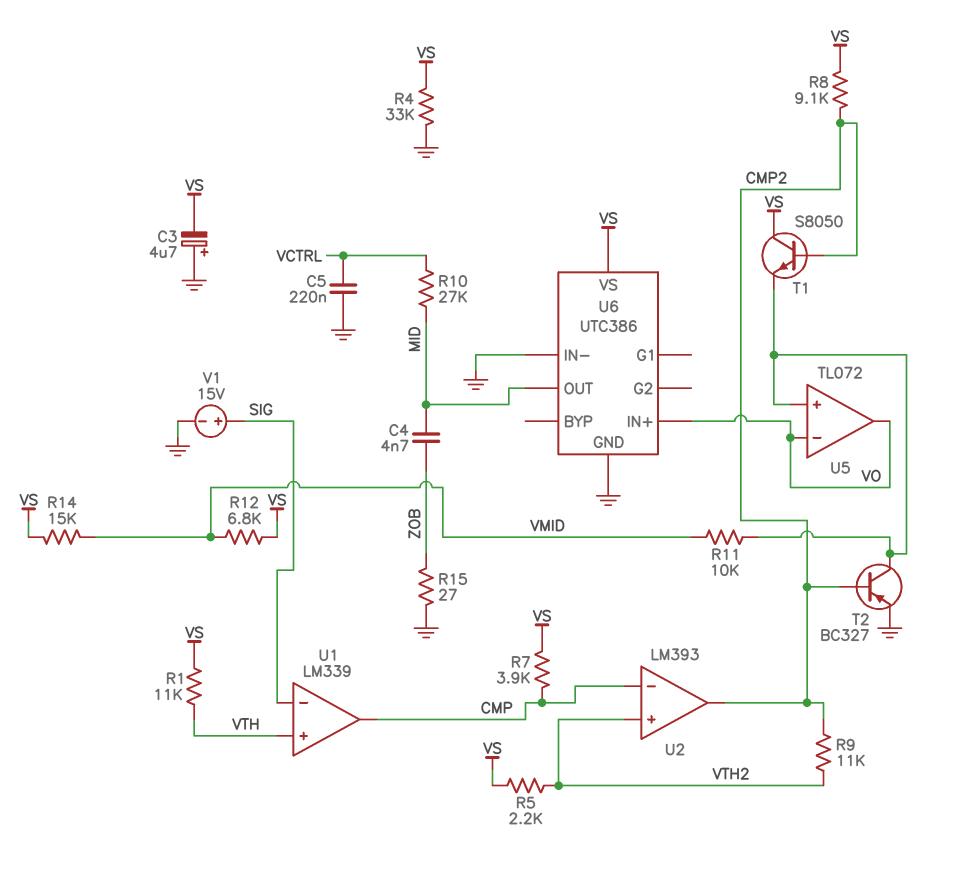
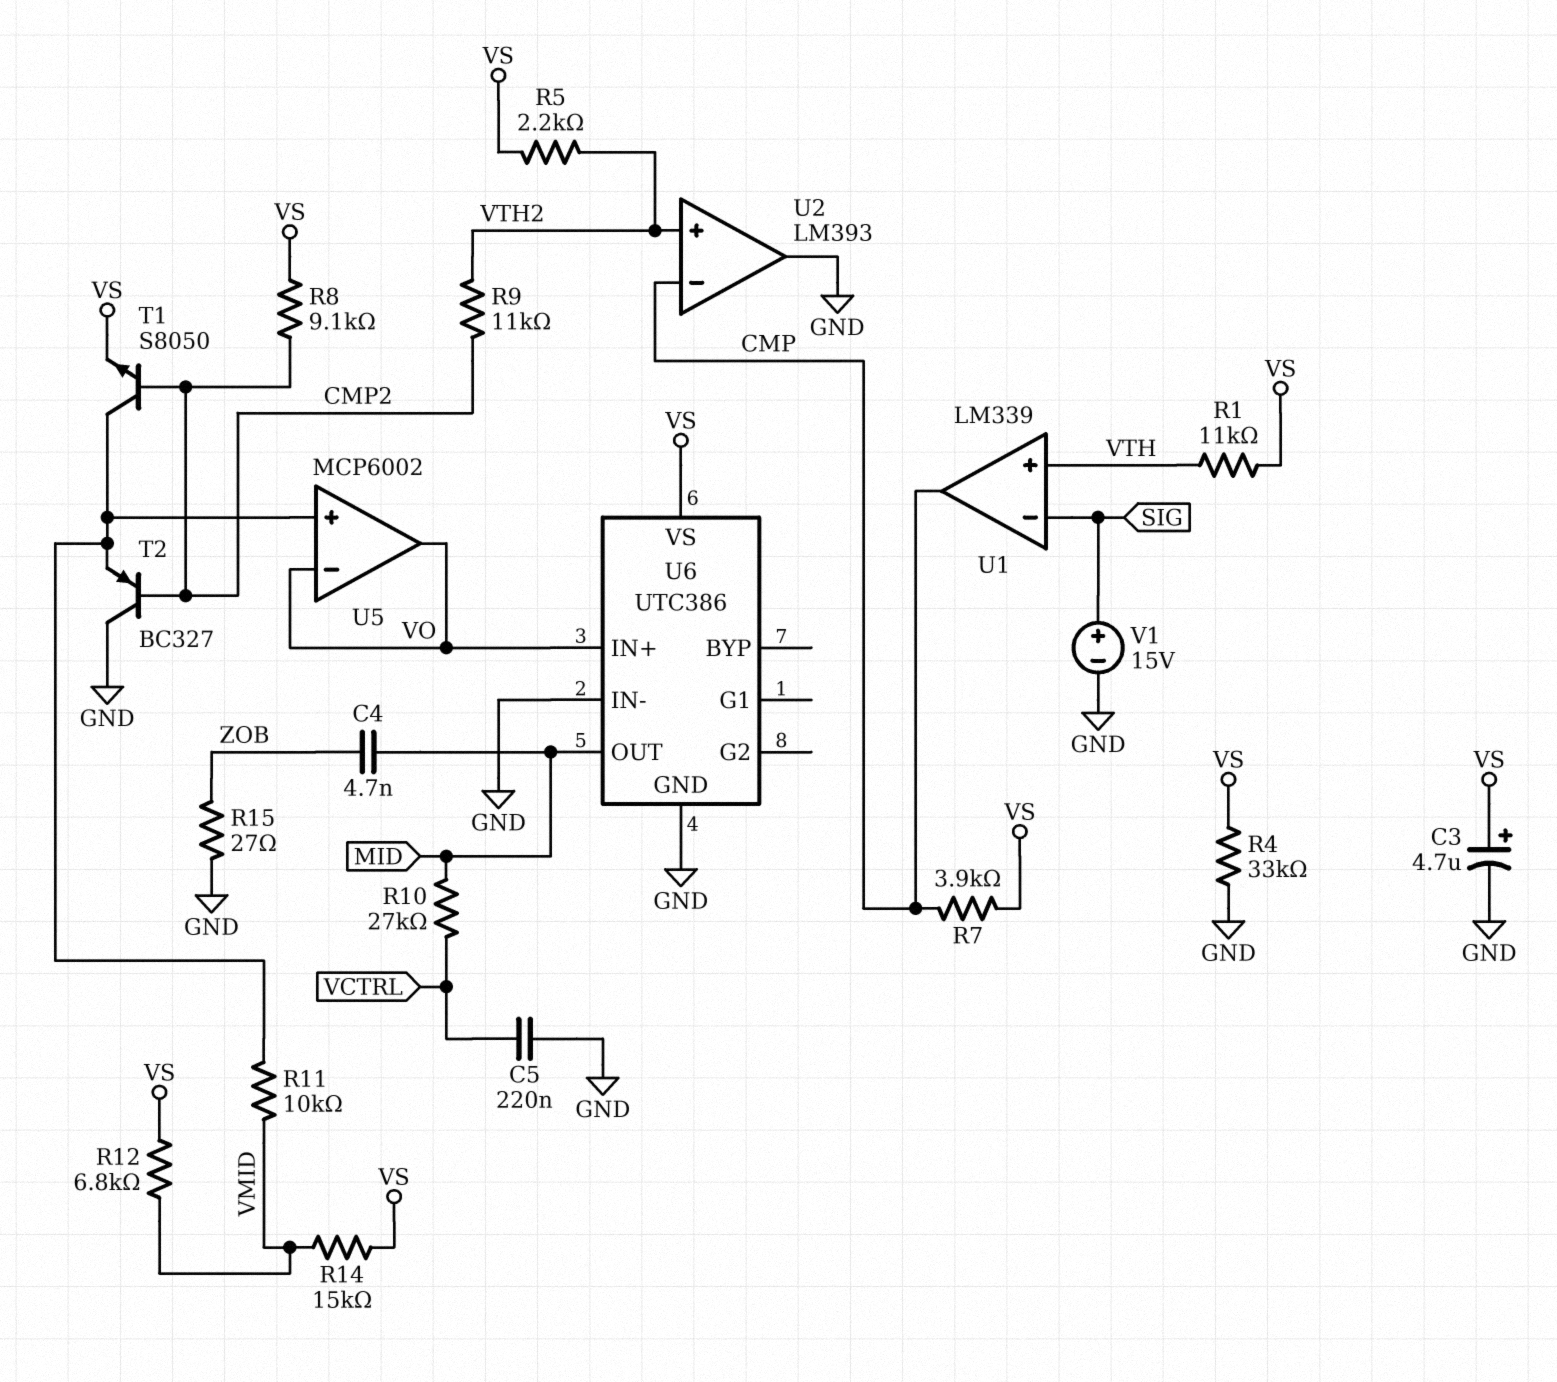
C3: 4.7uF (plus GND, minus VS) -> 4.7uF (plus VS, minus GND)
T1: NPN S8050 (B CMP2, C VS, E U5/in+) -> NPN S8050 (B CMP2, C U5/in+, E VS)
T2: PNP BC327 (B CMP2, C U5/in+, E GND) -> PNP BC327 (B CMP2, C GND, E U5/in+)
U2 pin out: CMP2 -> GND
U5: TL072 -> MCP6002

